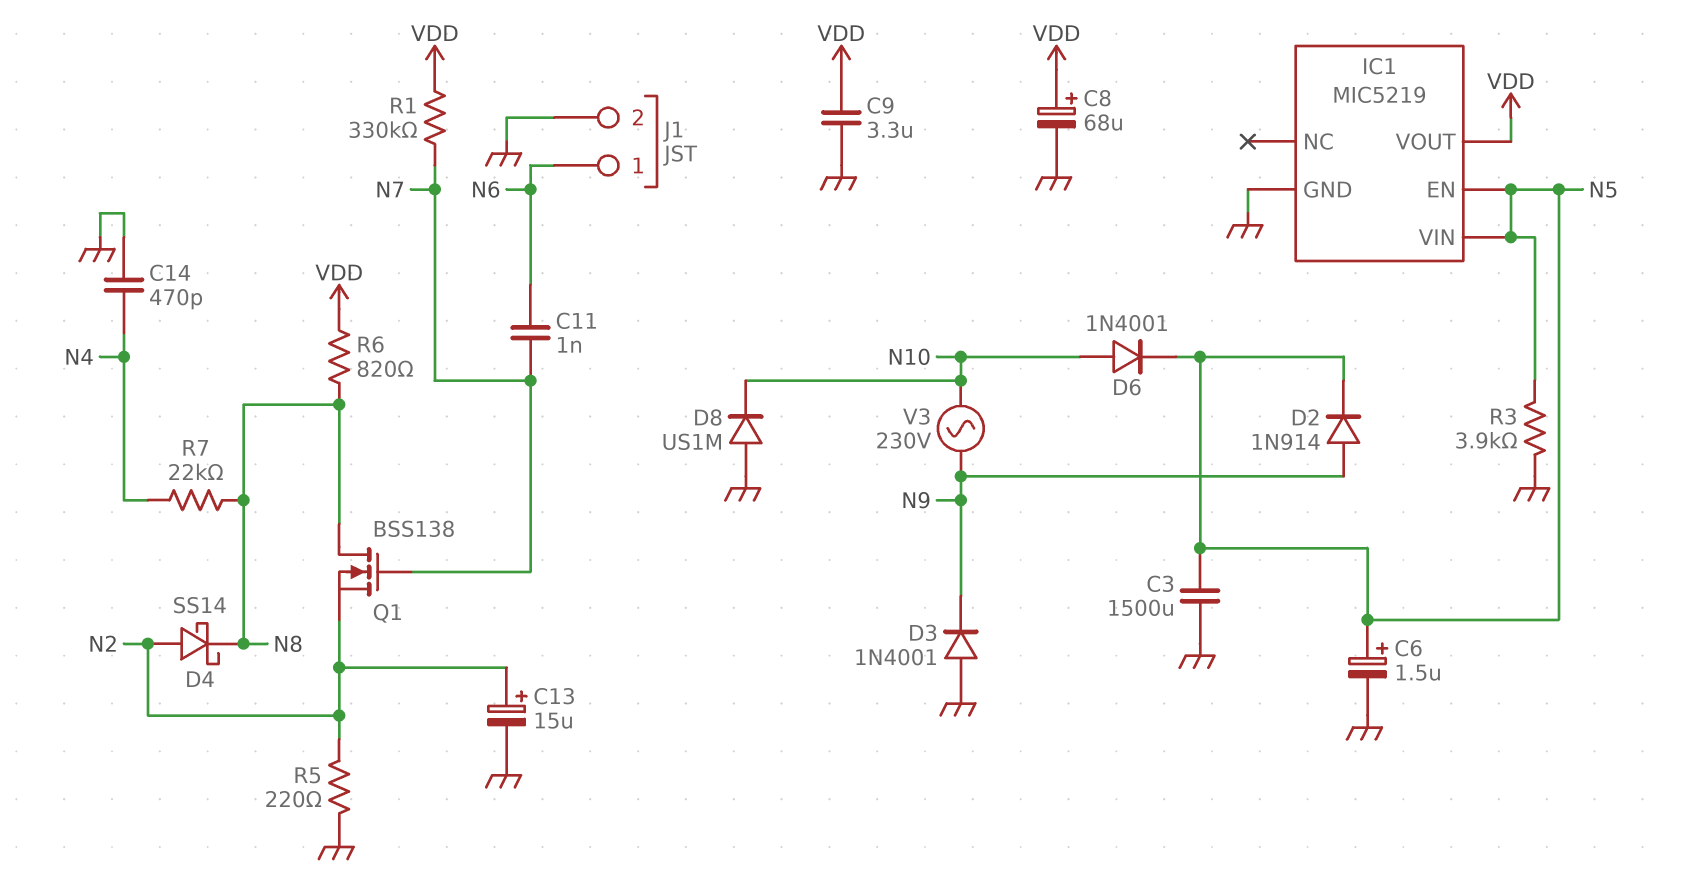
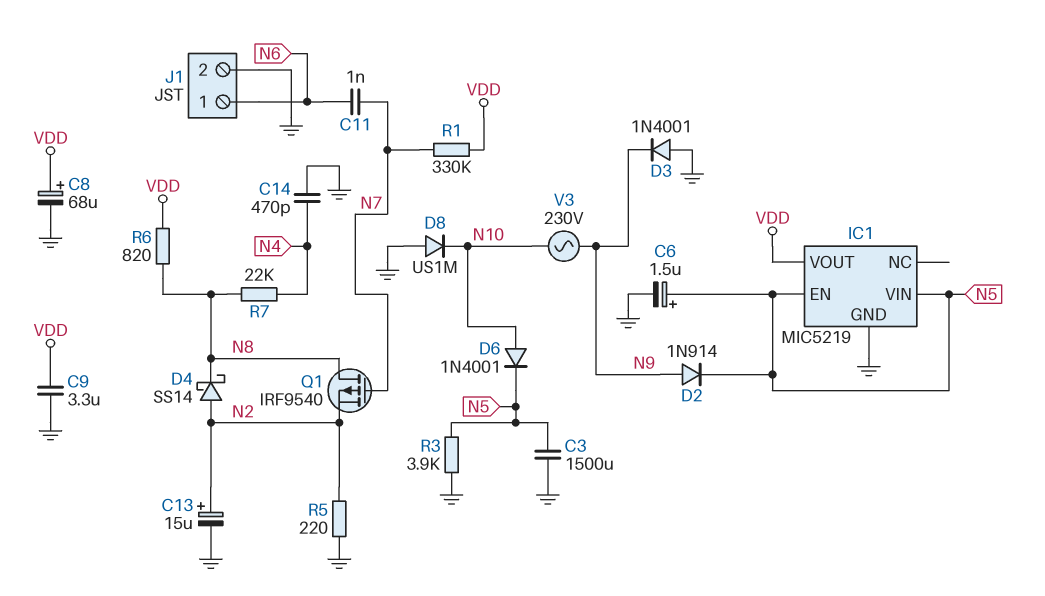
Q1: NMOS BSS138 (G N7, D N8, S N2) -> PMOS IRF9540 (G N7, D N8, S N2)

